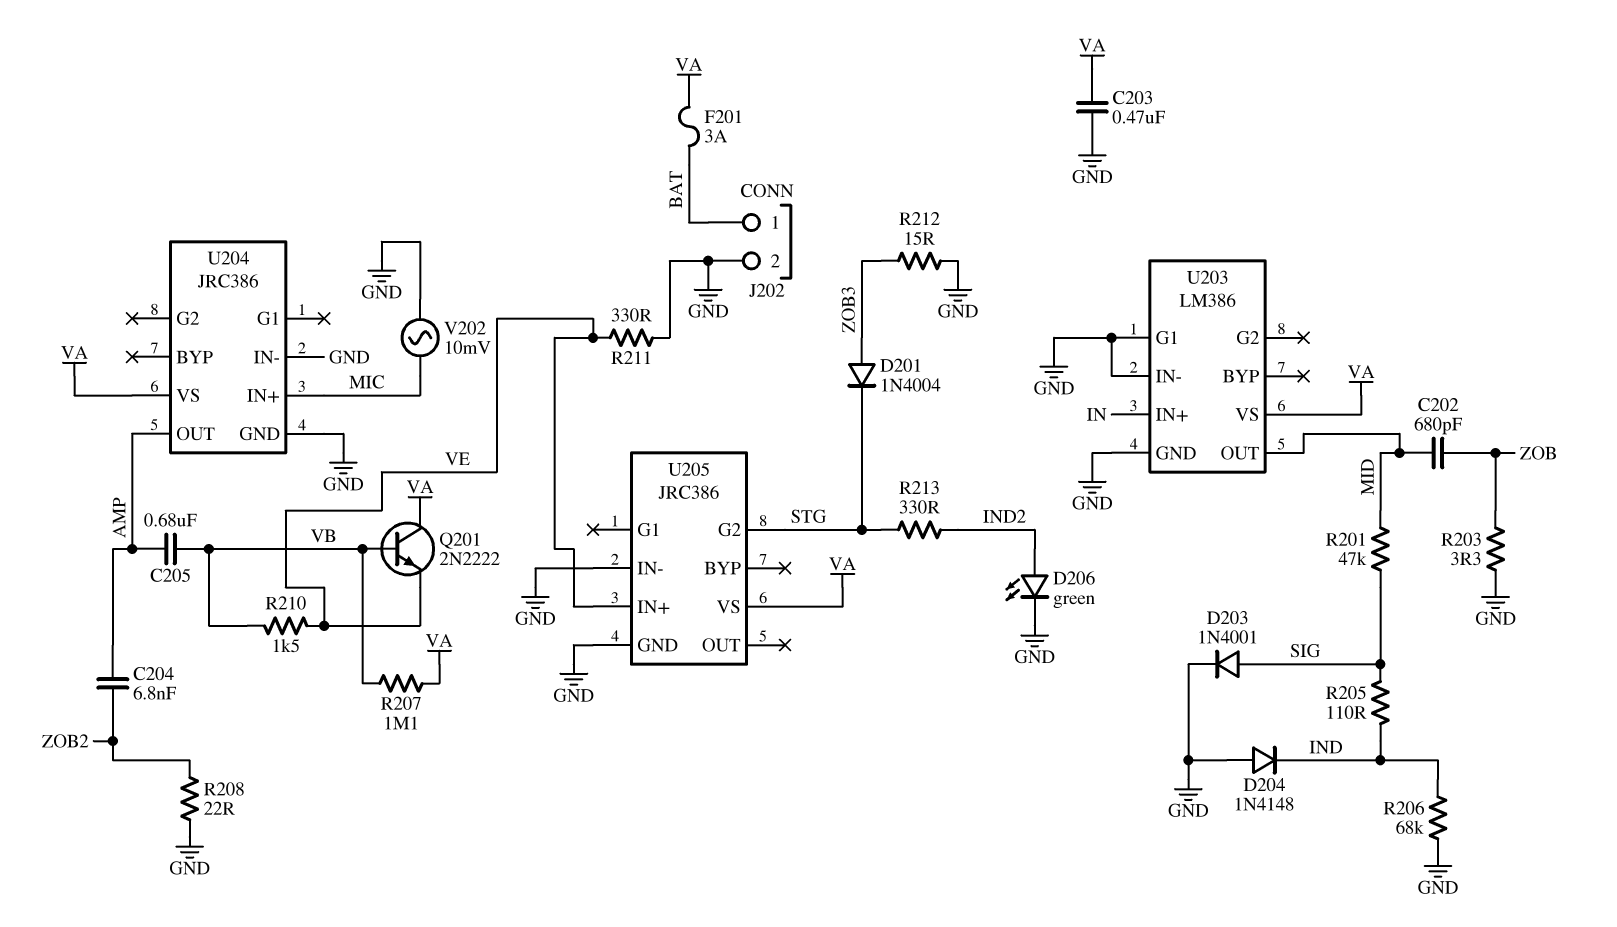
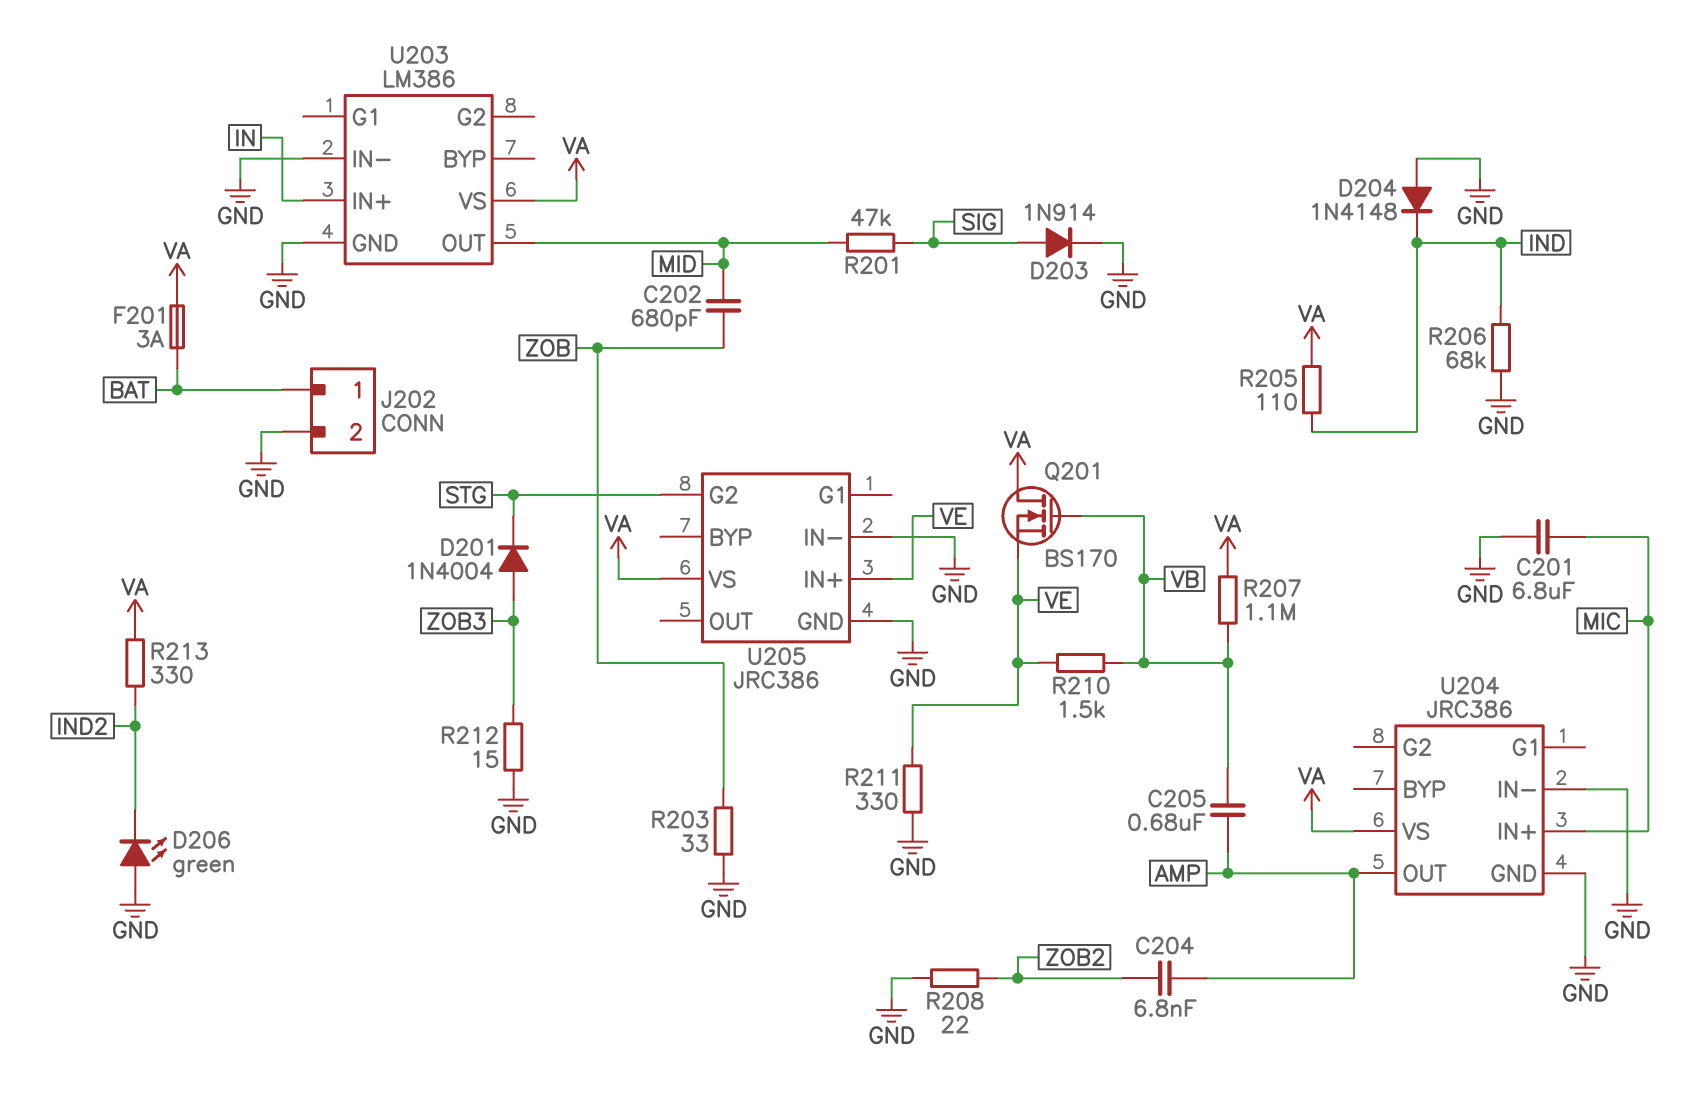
C201: none -> 6.8uF (GND, MIC)
C203: 470nF (GND, VA) -> none
D203: diode 1N4001 (A SIG, K GND) -> diode 1N914 (A SIG, K GND)
D206: LED green (A IND2, K GND) -> LED green (A GND, K IND2)
Q201: NPN 2N2222 (B VB, C VA, E VE) -> NMOS BS170 (G VB, D VA, S VE)
R203: 3.3 (GND, ZOB) -> 33 (GND, ZOB)
R205: 110 (IND, SIG) -> 110 (IND, VA)
R213: 330 (IND2, STG) -> 330 (IND2, VA)
U203 pin G1: GND -> none
V202: AC 10mV (GND, MIC) -> none

